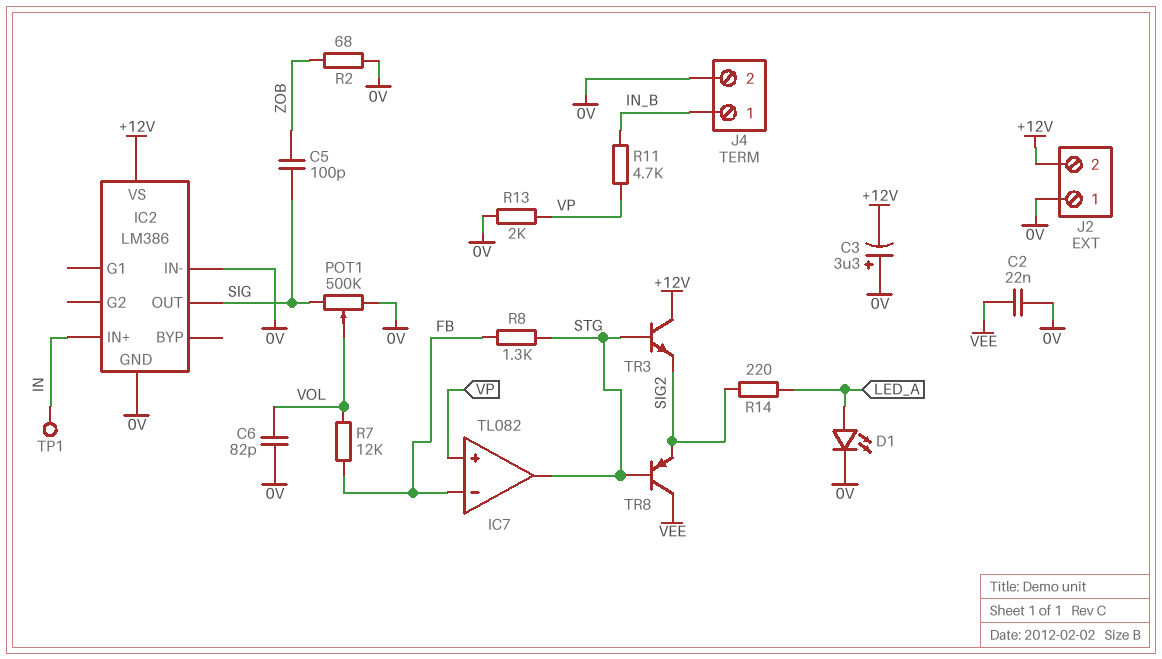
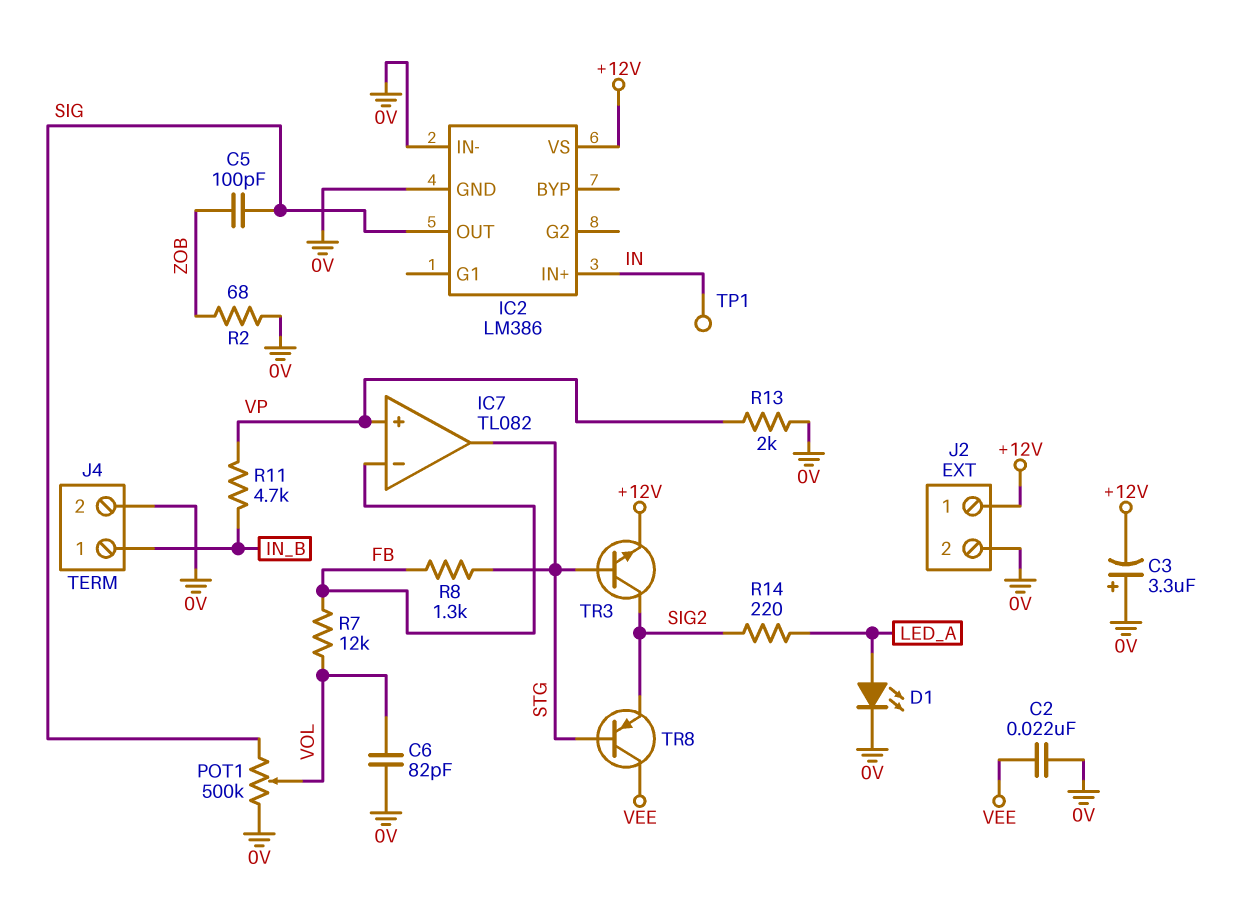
J2 pin 1: 0V -> +12V
J2 pin 2: +12V -> 0V
TR3: NPN (B STG, C +12V, E SIG2) -> NPN (B STG, C SIG2, E +12V)

